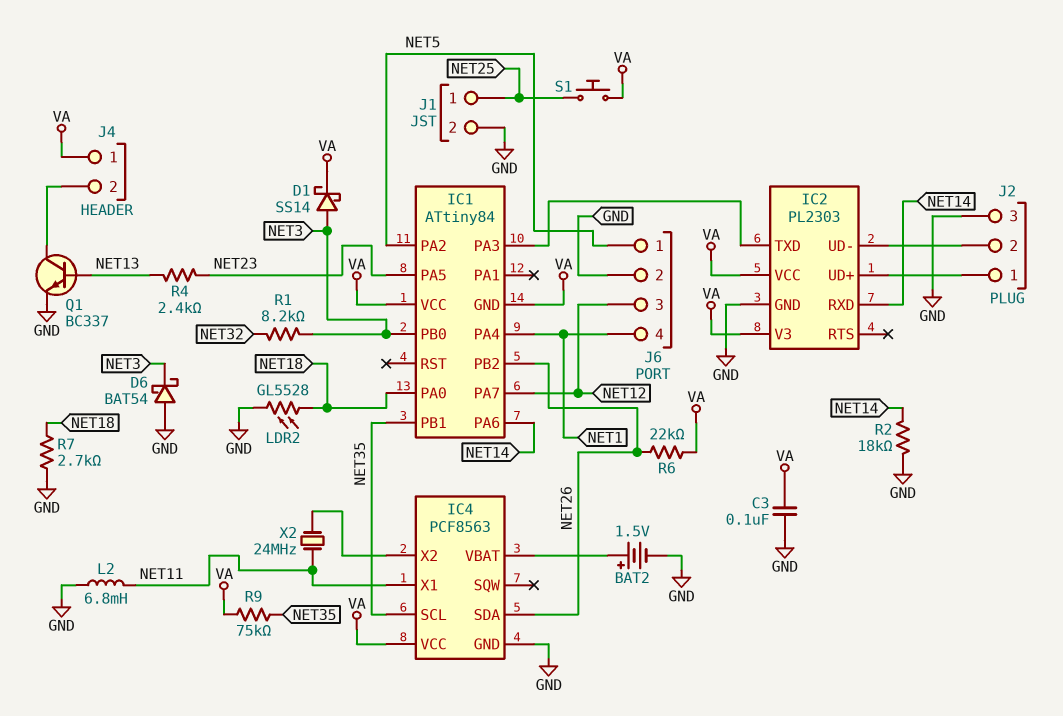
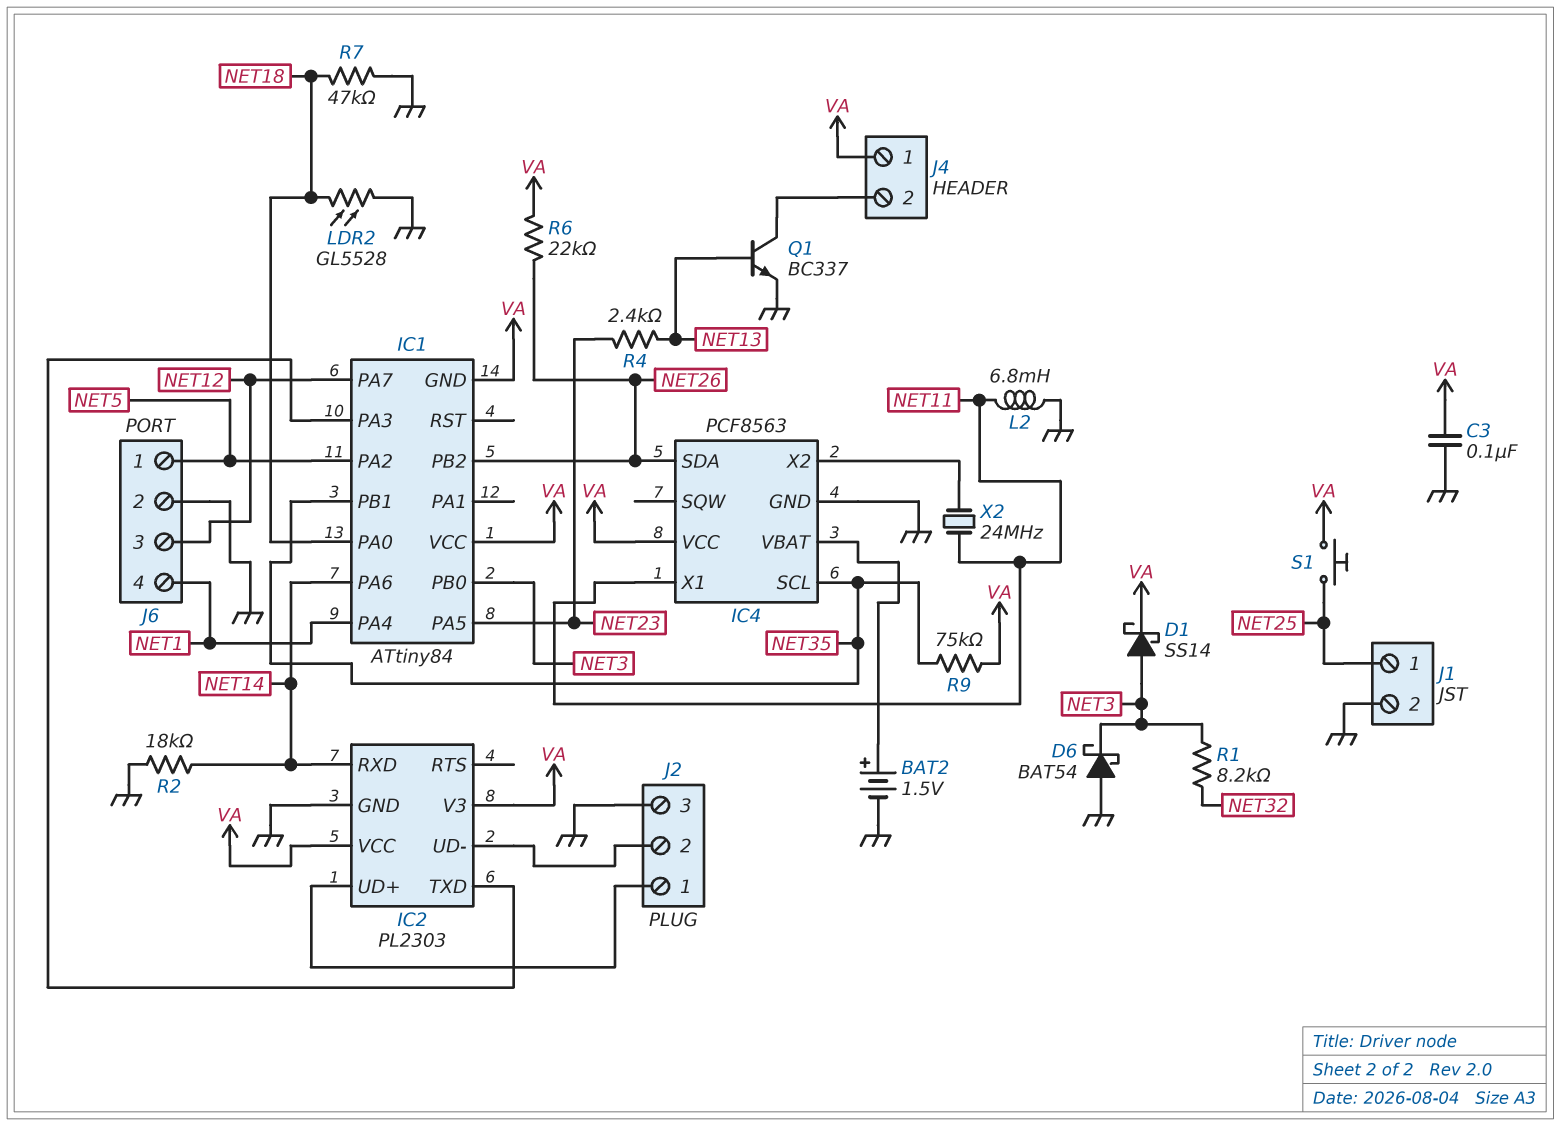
R7: 2.7k (GND, NET18) -> 47k (GND, NET18)

